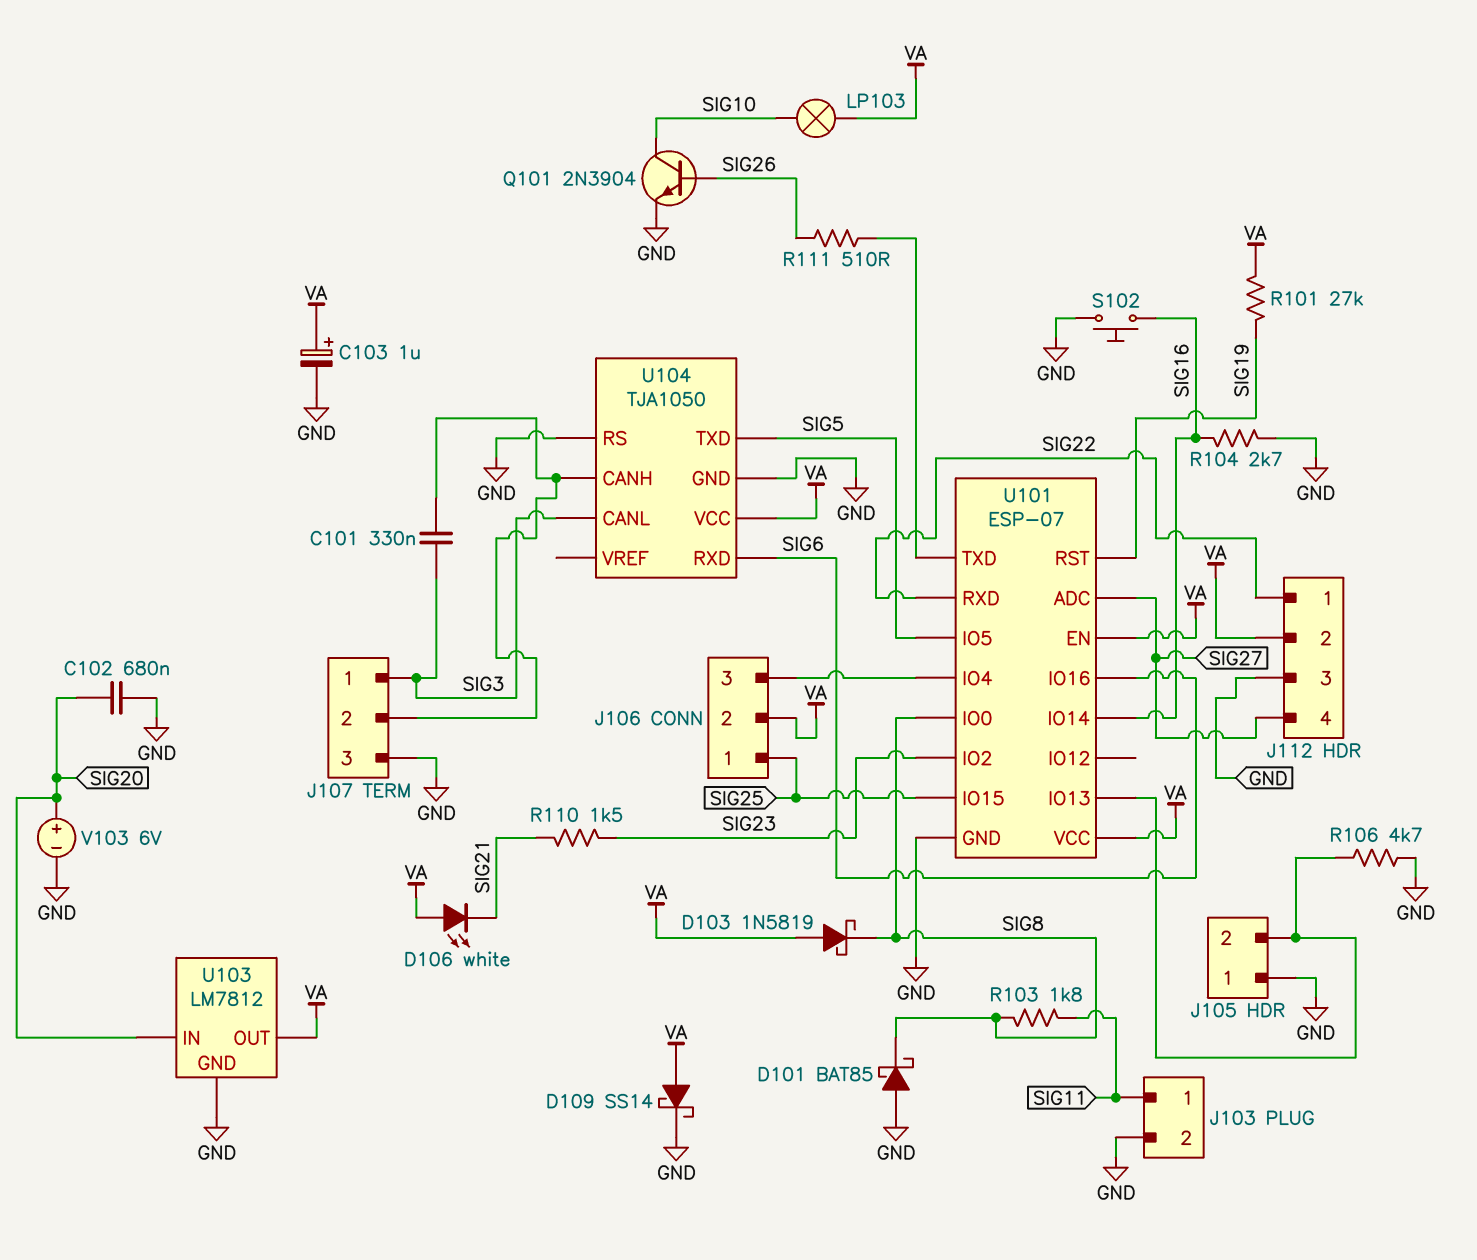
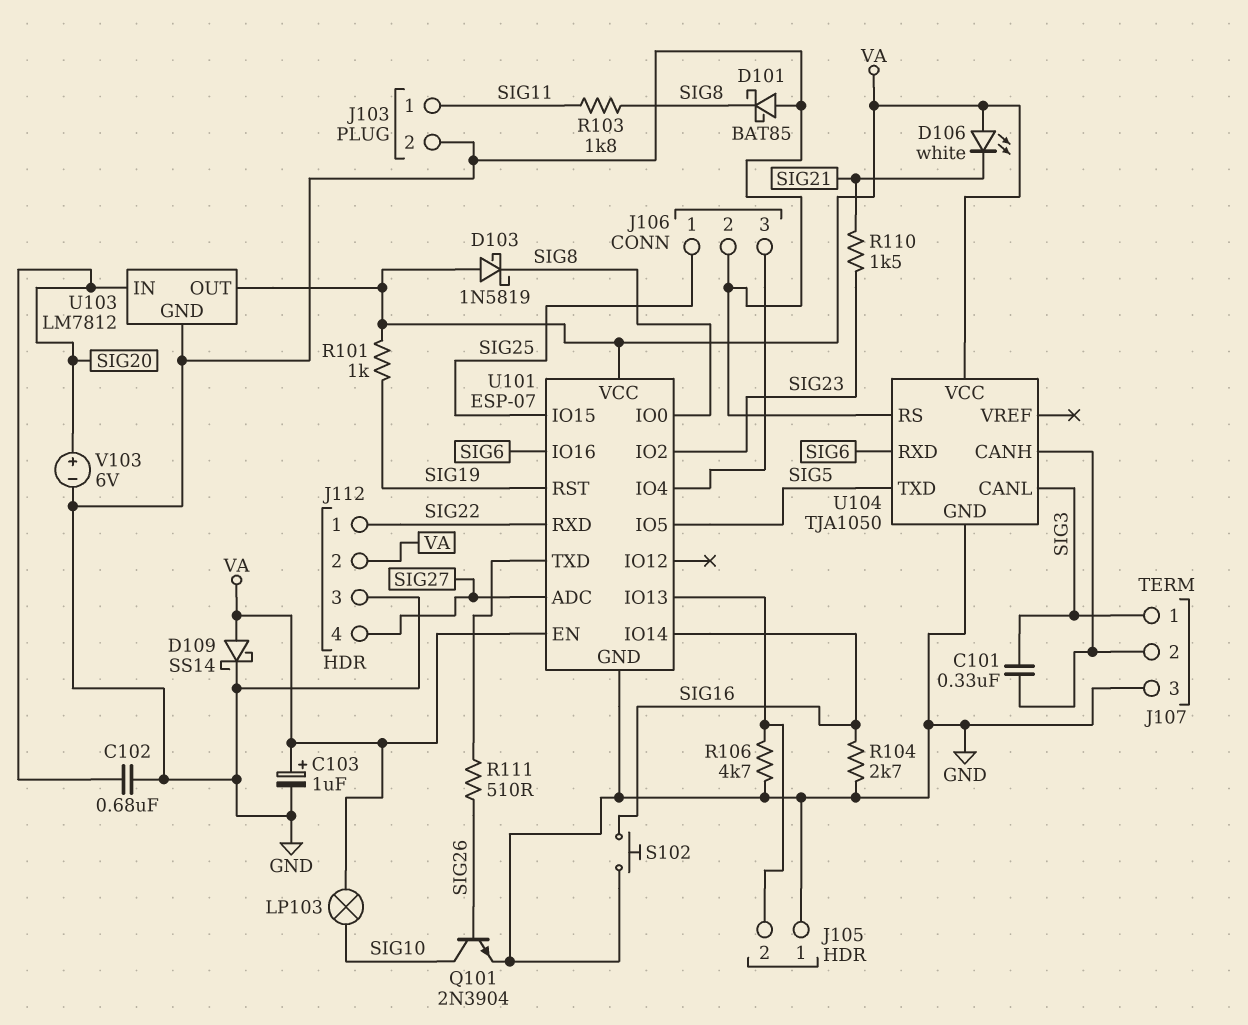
J106 pin 2: VA -> GND
R101: 27k (SIG19, VA) -> 1k (SIG19, VA)

